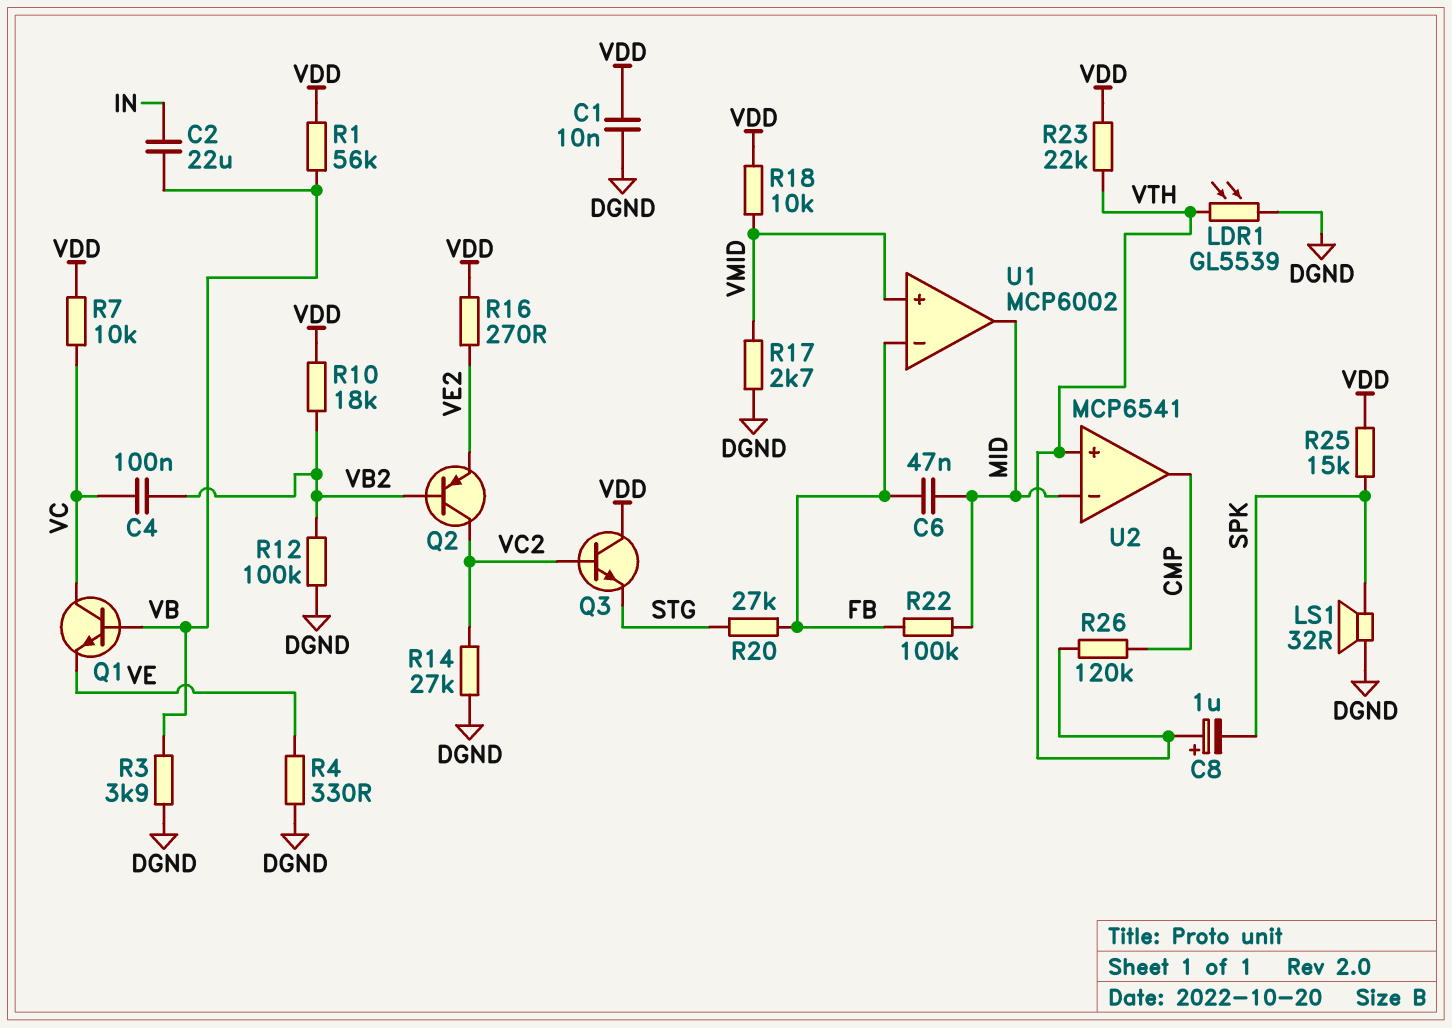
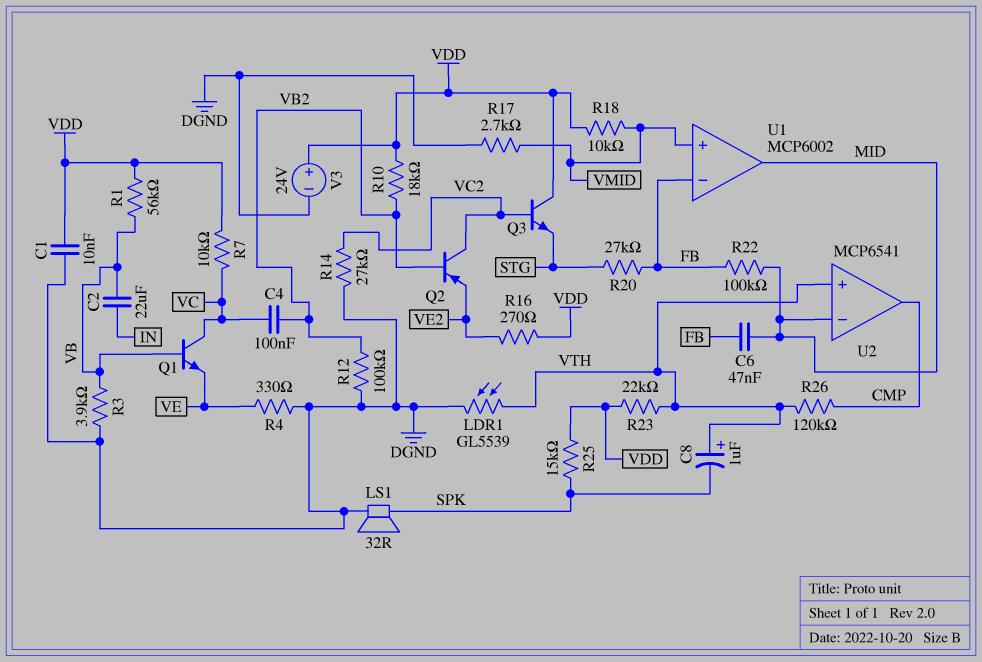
V3: none -> 24V (plus VDD, minus DGND)

